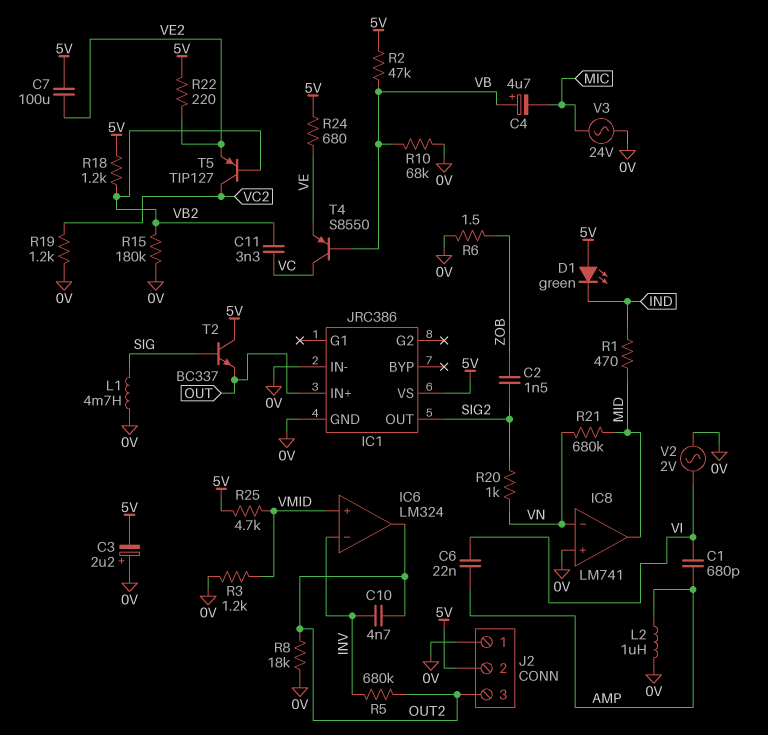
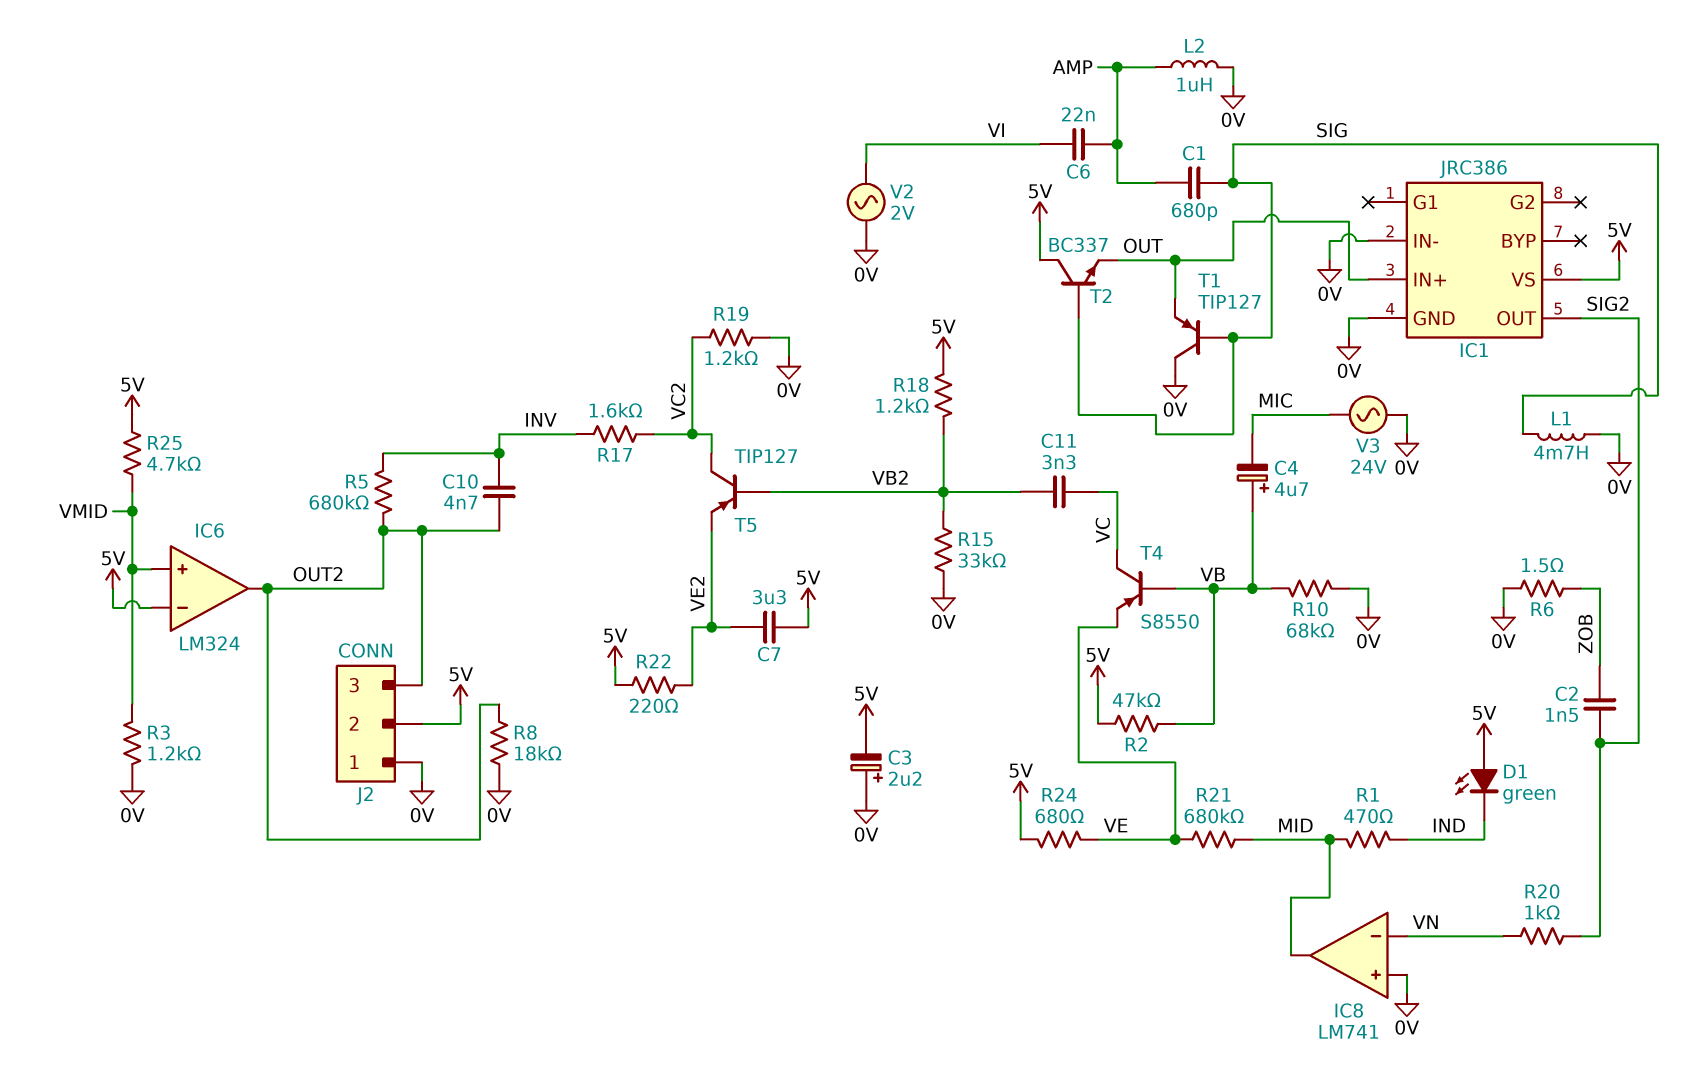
C1: 680pF (AMP, VI) -> 680pF (AMP, SIG)
C7: 100uF (5V, VE2) -> 3.3uF (5V, VE2)
IC6 pin in-: INV -> 5V
R15: 180k (0V, VB2) -> 33k (0V, VB2)
R17: none -> 1.6k (INV, VC2)
R21: 680k (MID, VN) -> 680k (MID, VE)
T1: none -> PNP TIP127 (B SIG, C 0V, E OUT)

